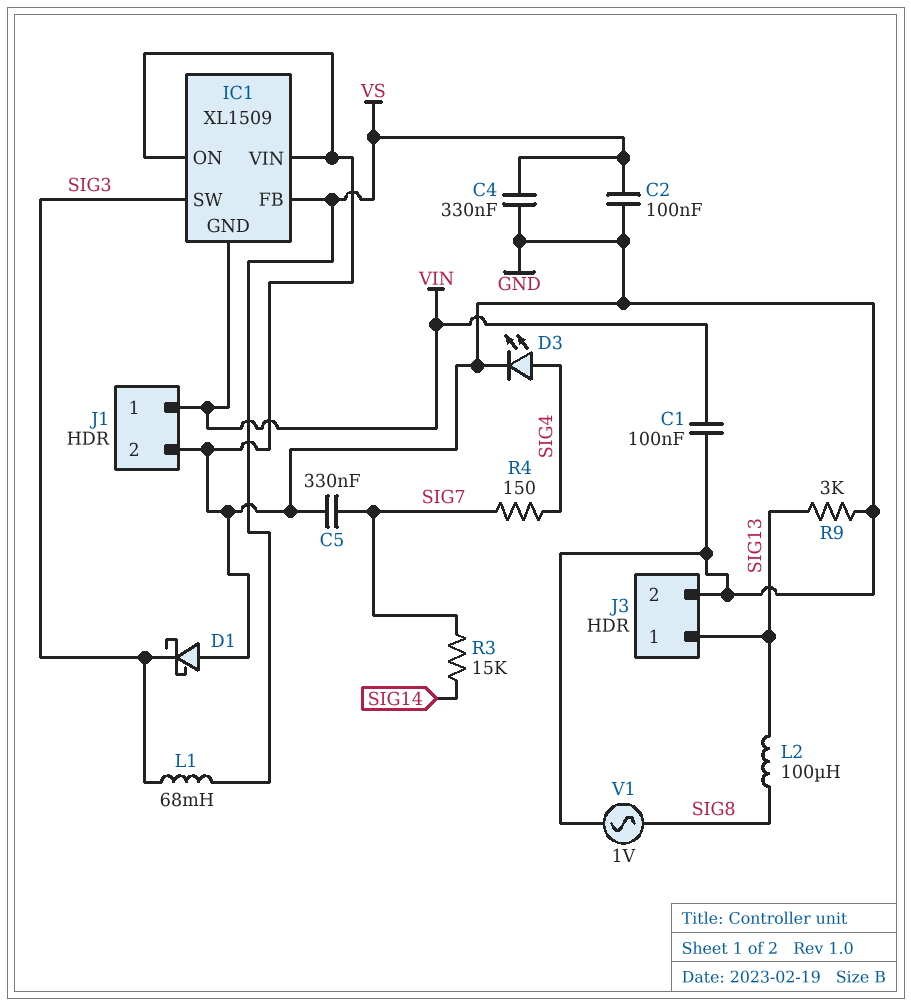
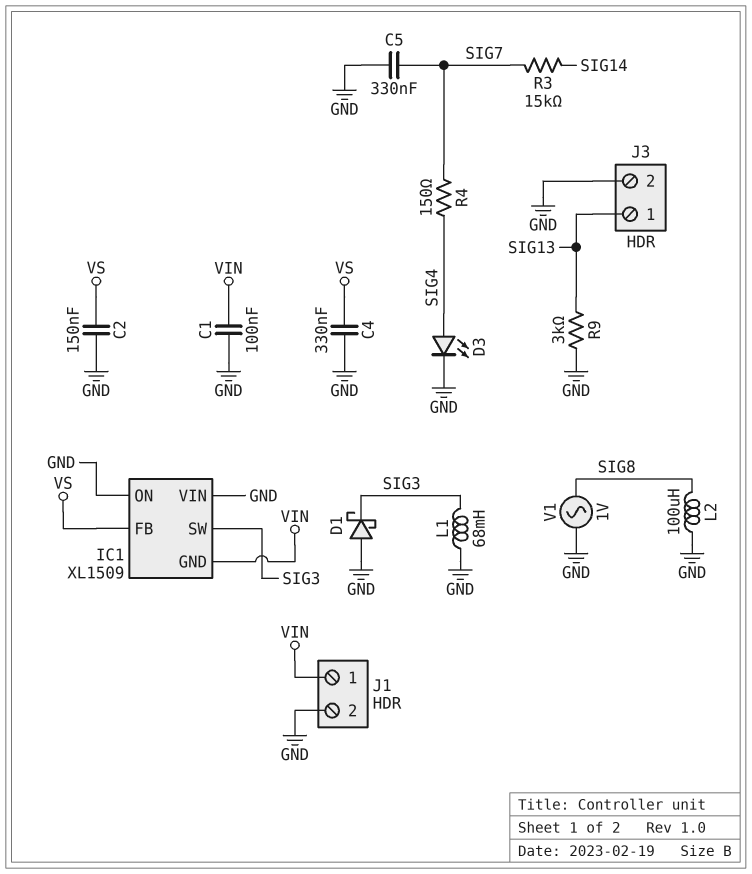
C2: 100nF (GND, VS) -> 150nF (GND, VS)
L1: 68mH (SIG3, VS) -> 68mH (GND, SIG3)
L2: 100uH (SIG8, SIG13) -> 100uH (GND, SIG8)

